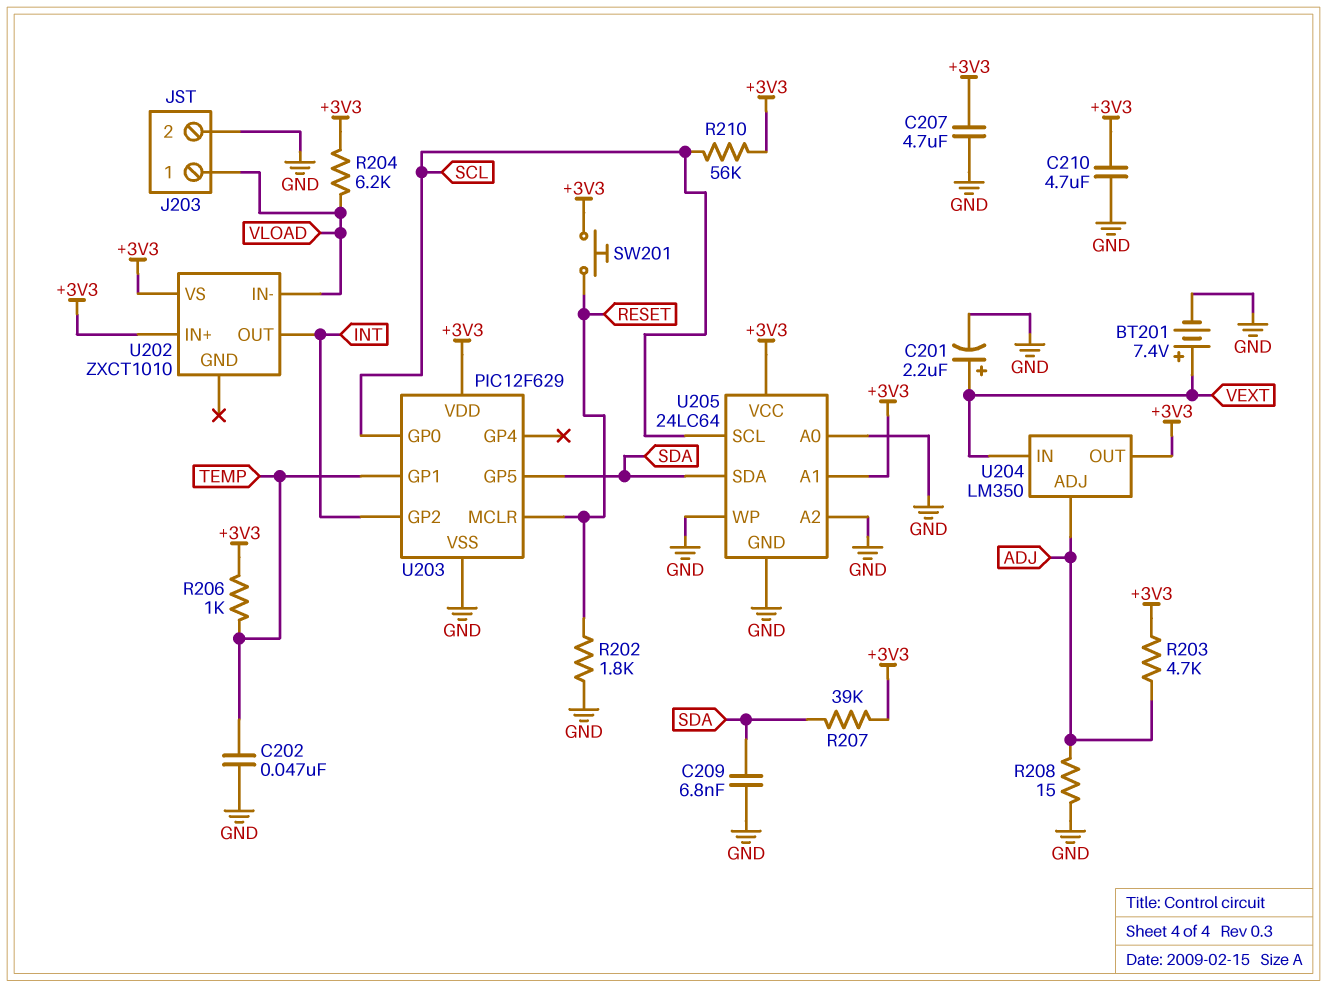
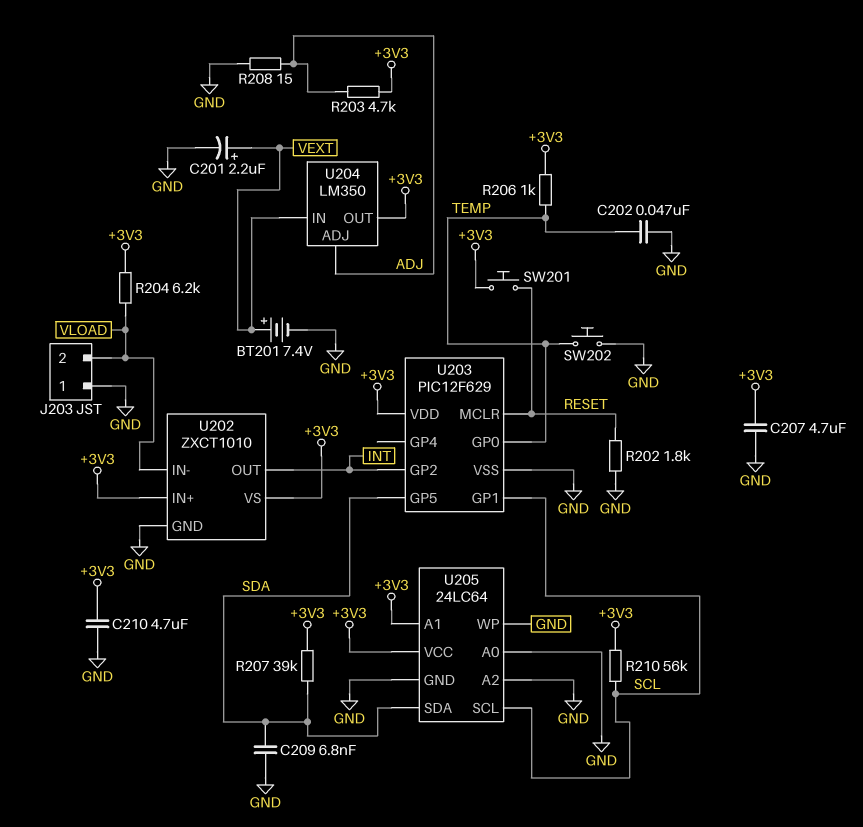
J203 pin 1: VLOAD -> GND
J203 pin 2: GND -> VLOAD
SW202: none -> button (GND, TEMP)
U202 pin GND: none -> GND
U203 pin GP0: SCL -> TEMP
U203 pin GP1: TEMP -> SCL

